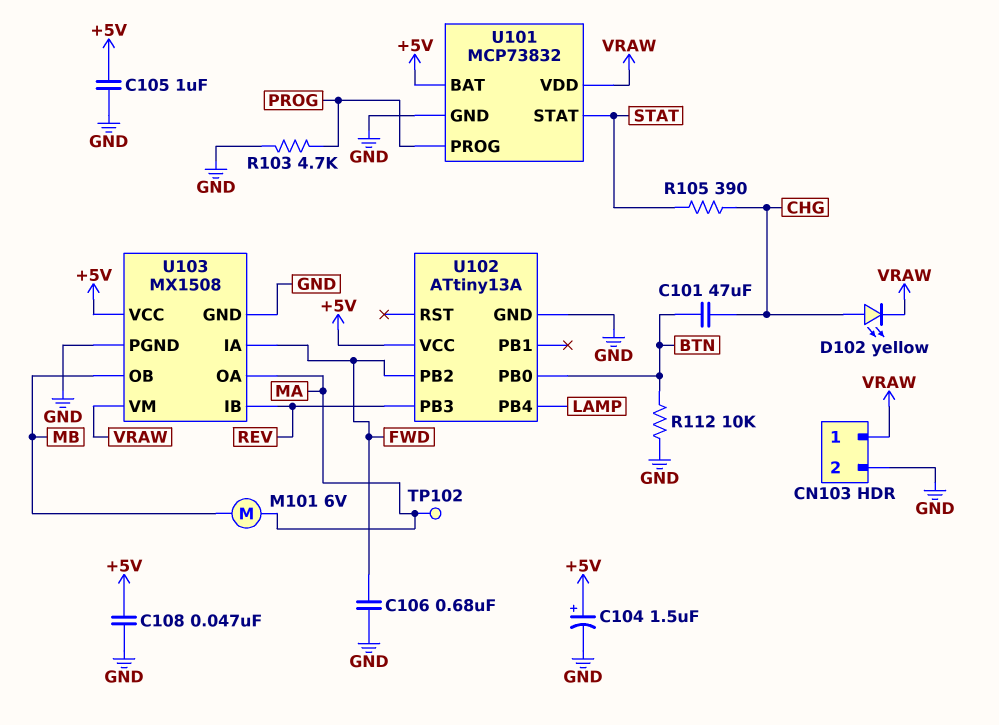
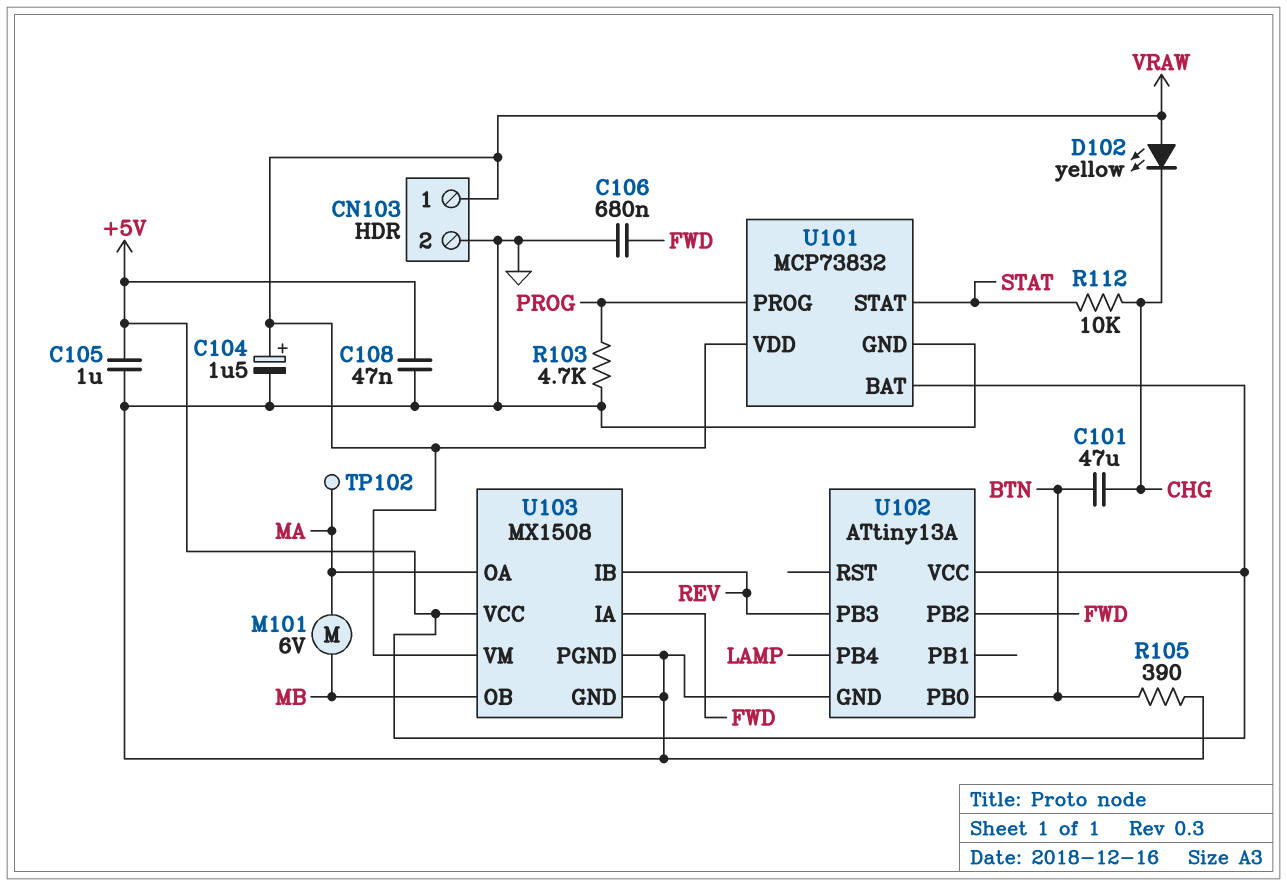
C104: 1.5uF (plus +5V, minus GND) -> 1.5uF (plus VRAW, minus GND)
D102: LED yellow (A CHG, K VRAW) -> LED yellow (A VRAW, K CHG)
R105: 390 (CHG, STAT) -> 390 (BTN, GND)
R112: 10k (BTN, GND) -> 10k (CHG, STAT)

